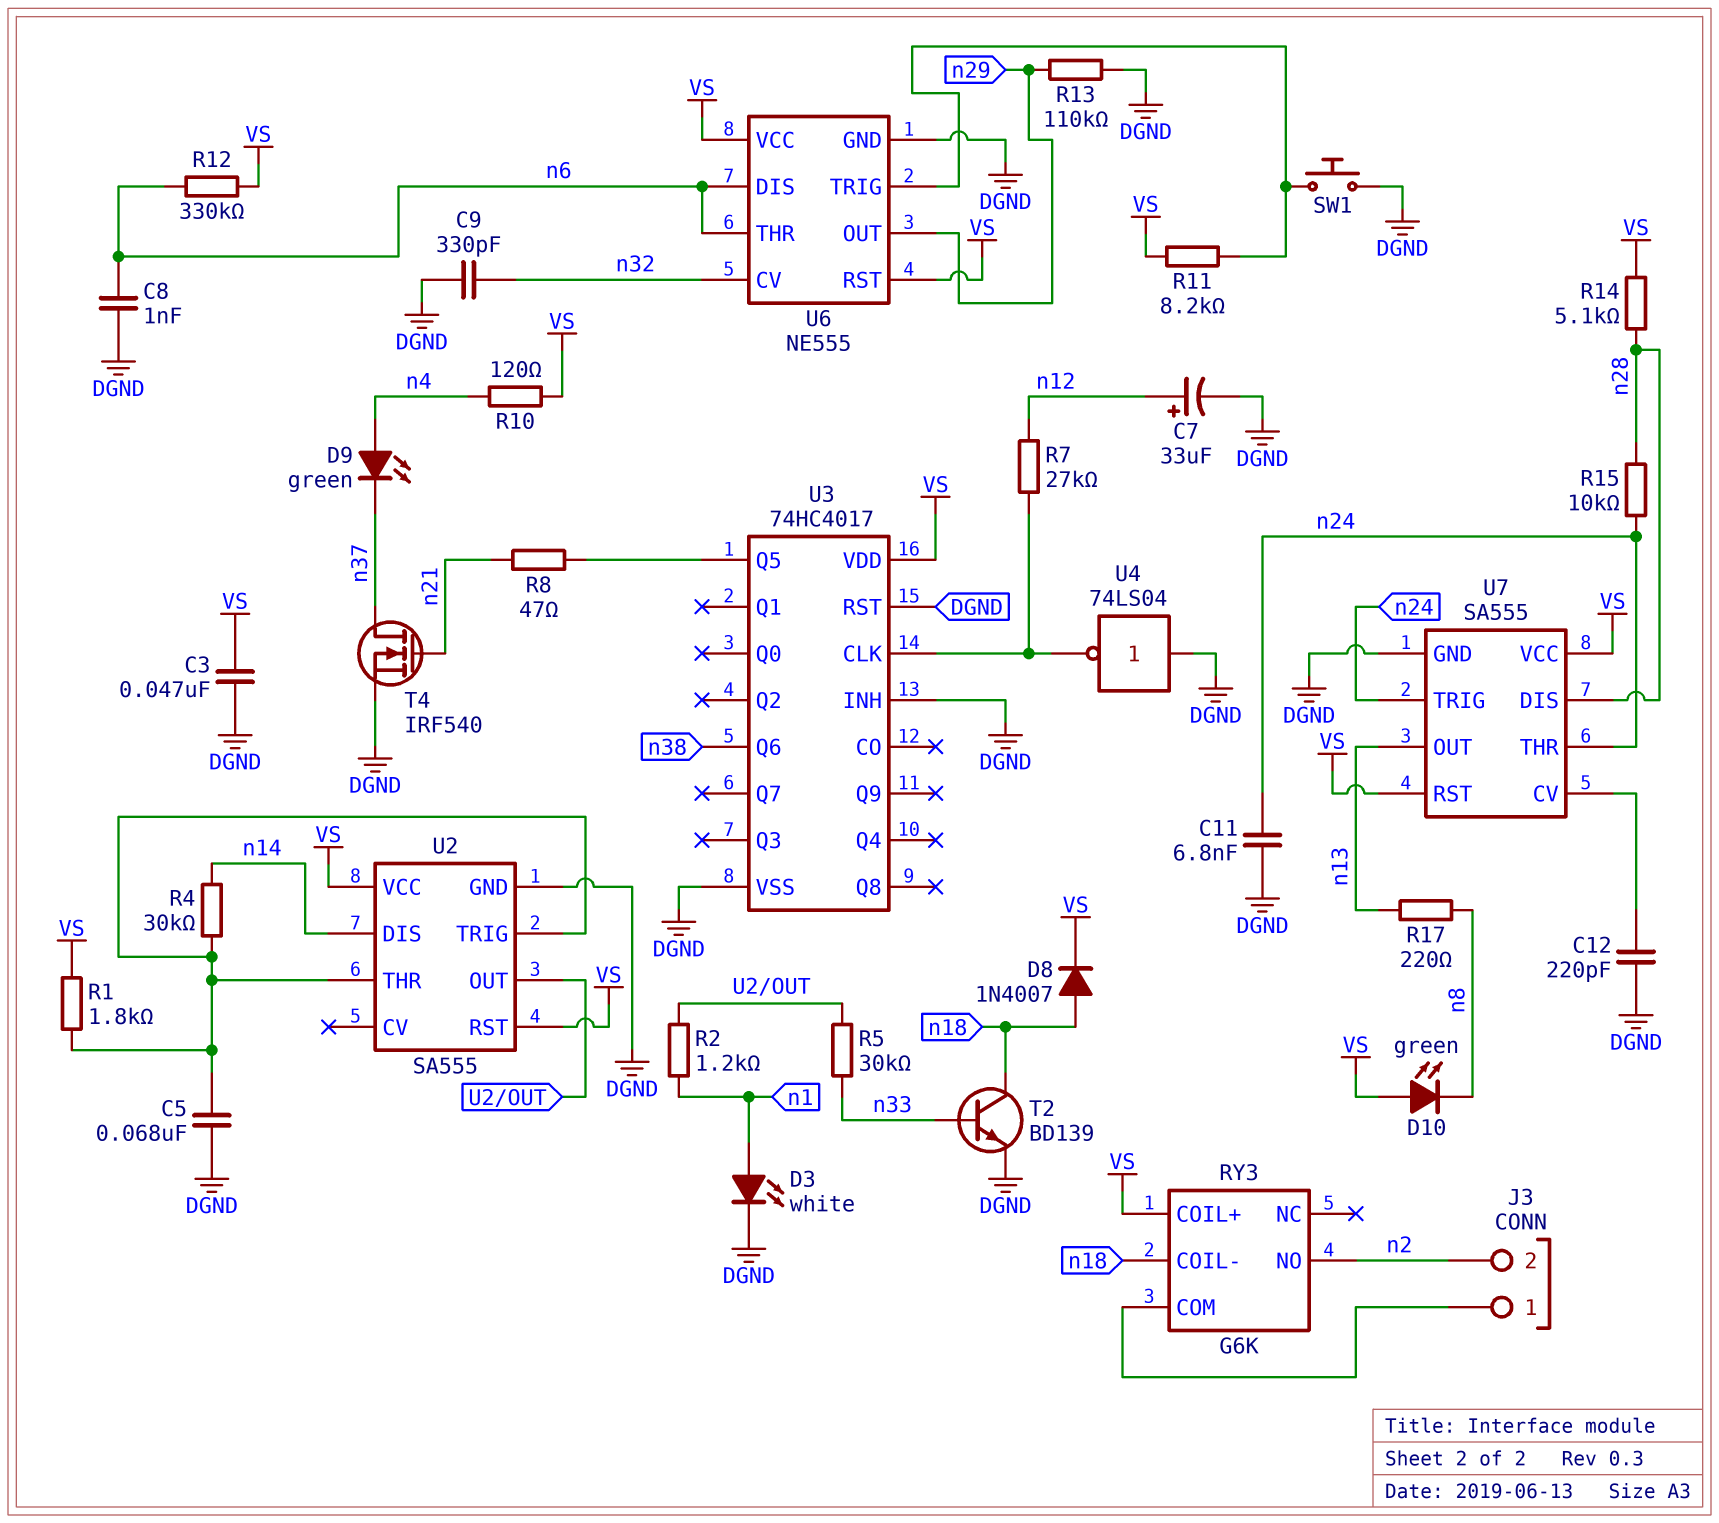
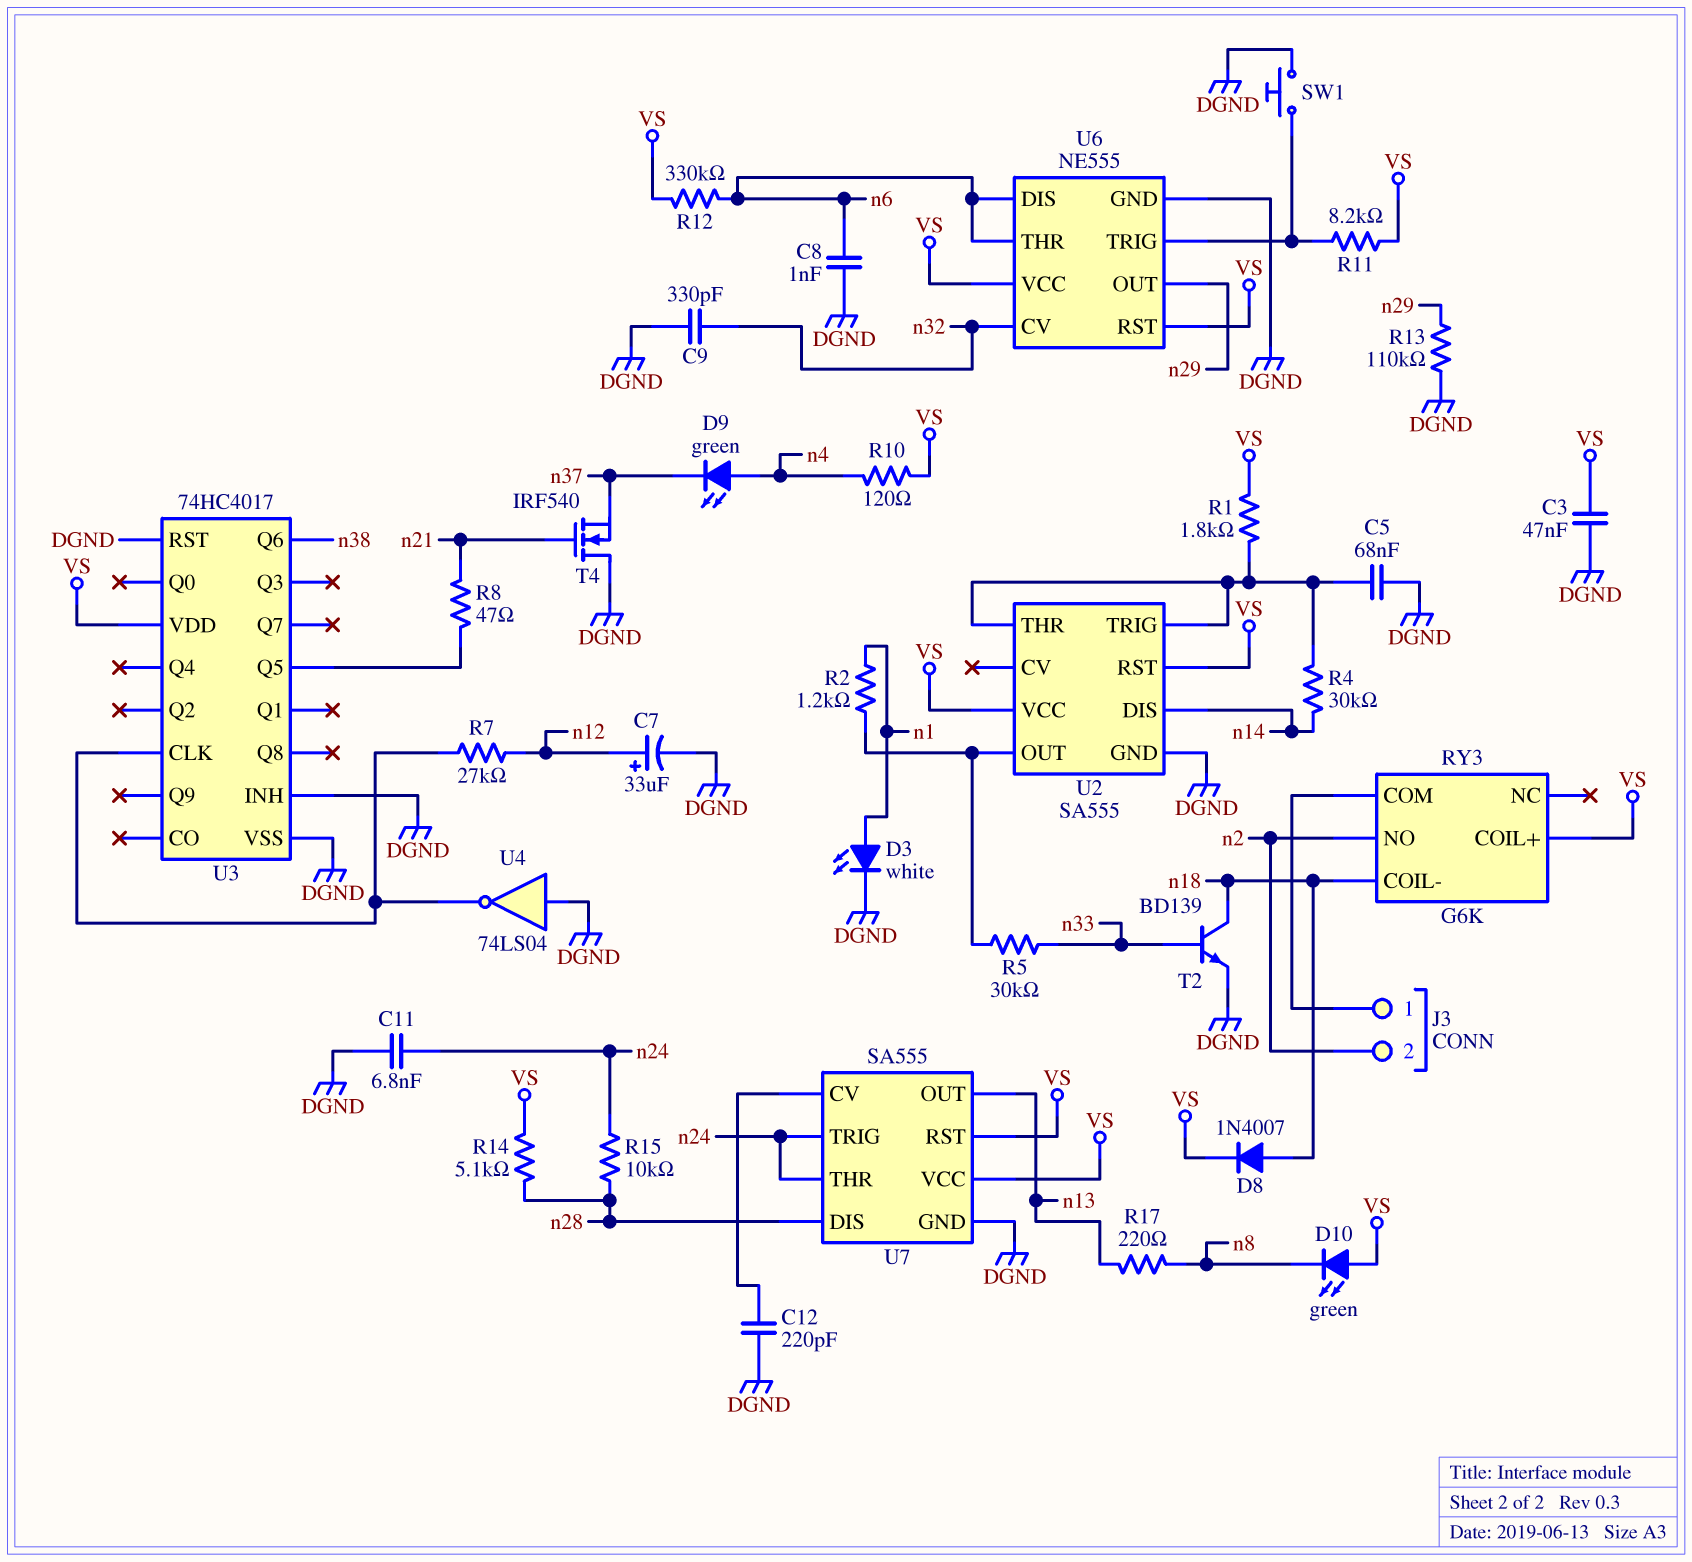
T4: NMOS IRF540 (G n21, D n37, S DGND) -> NMOS IRF540 (G n21, D DGND, S n37)

